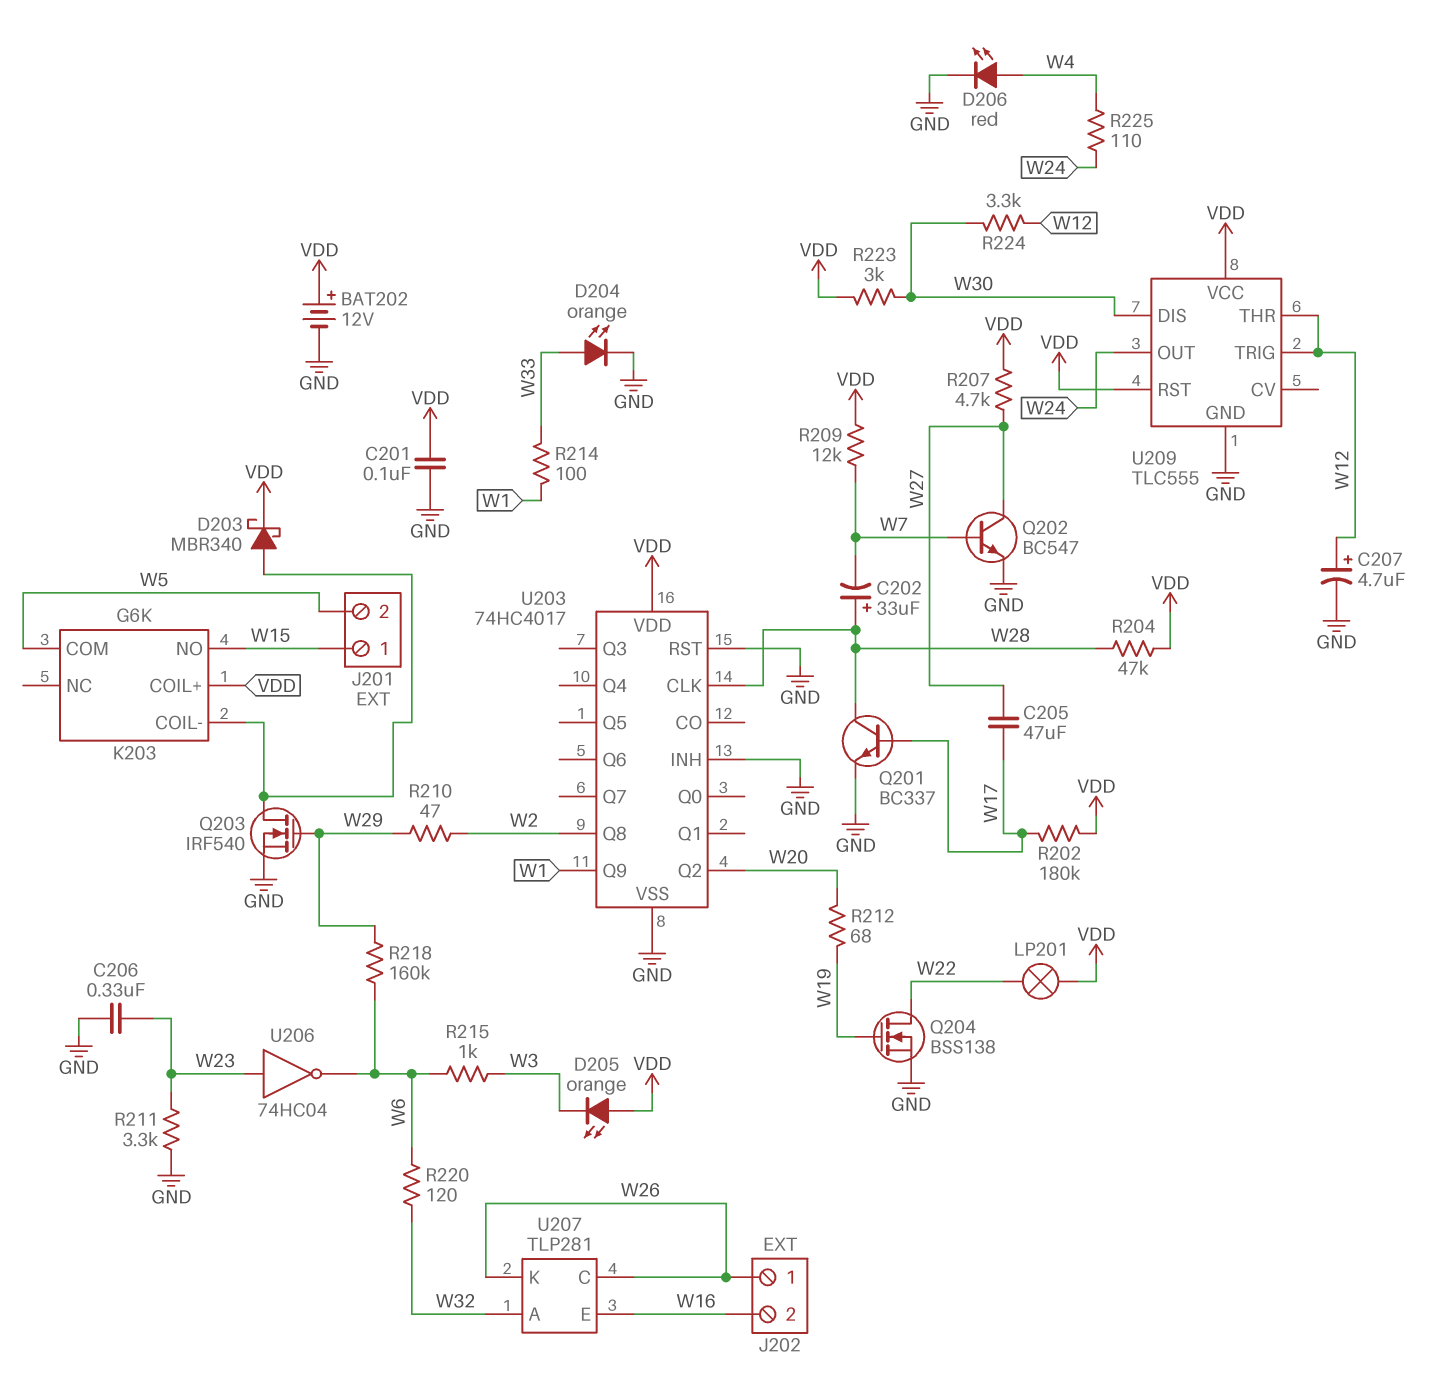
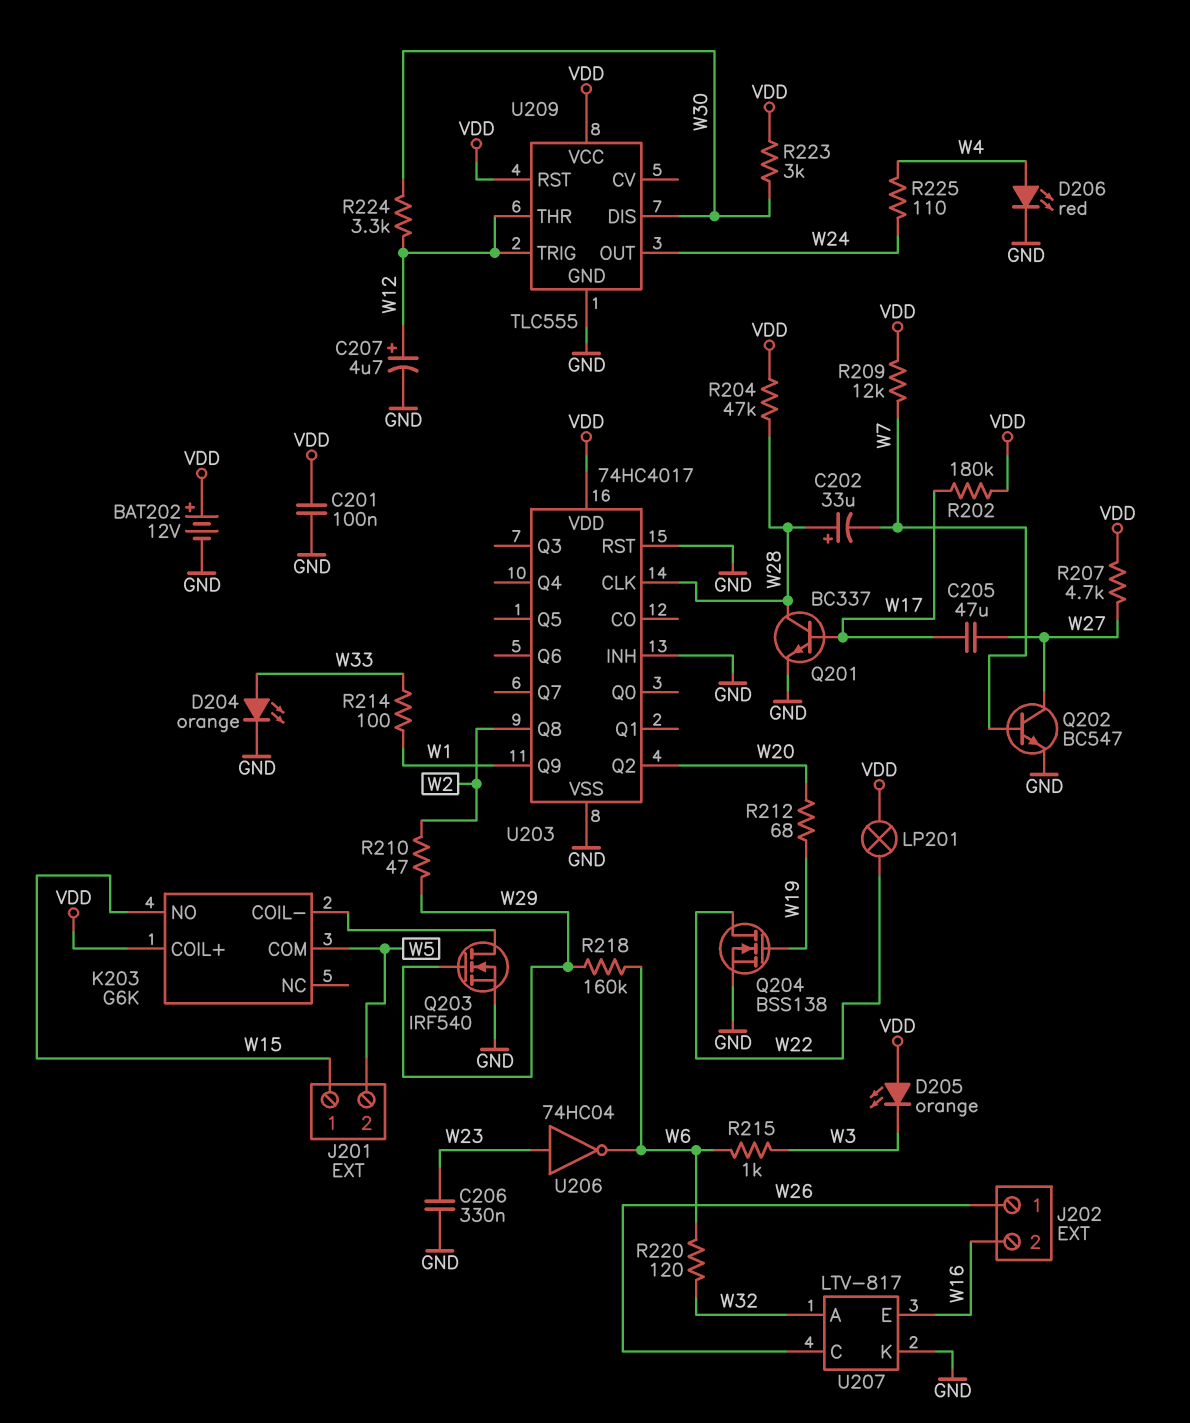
D203: schottky MBR340 (A K203/COIL-, K VDD) -> none
R211: 3.3k (GND, W23) -> none
U207: TLP281 -> LTV-817
U207 pin K: W26 -> GND

